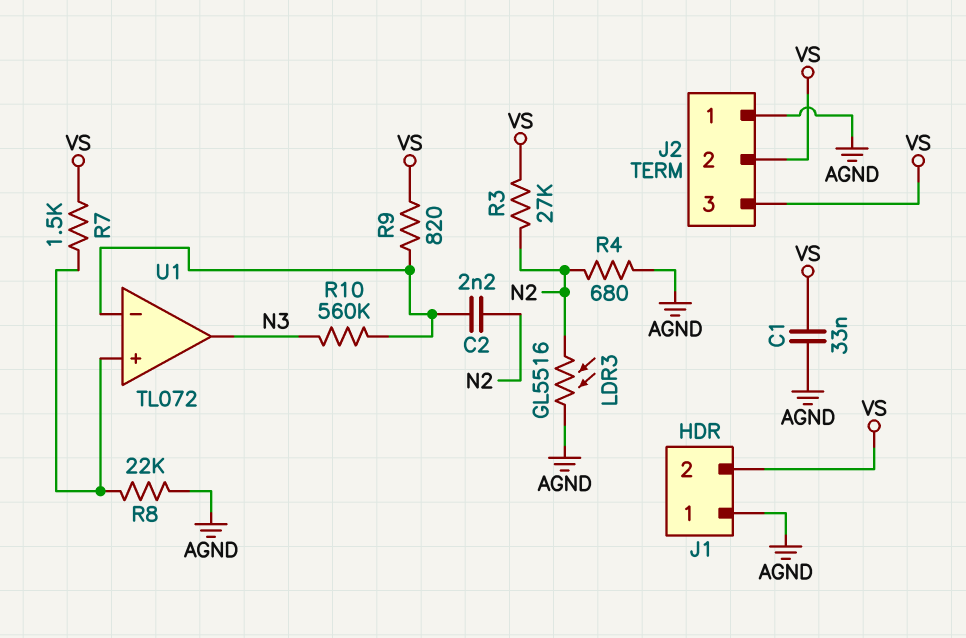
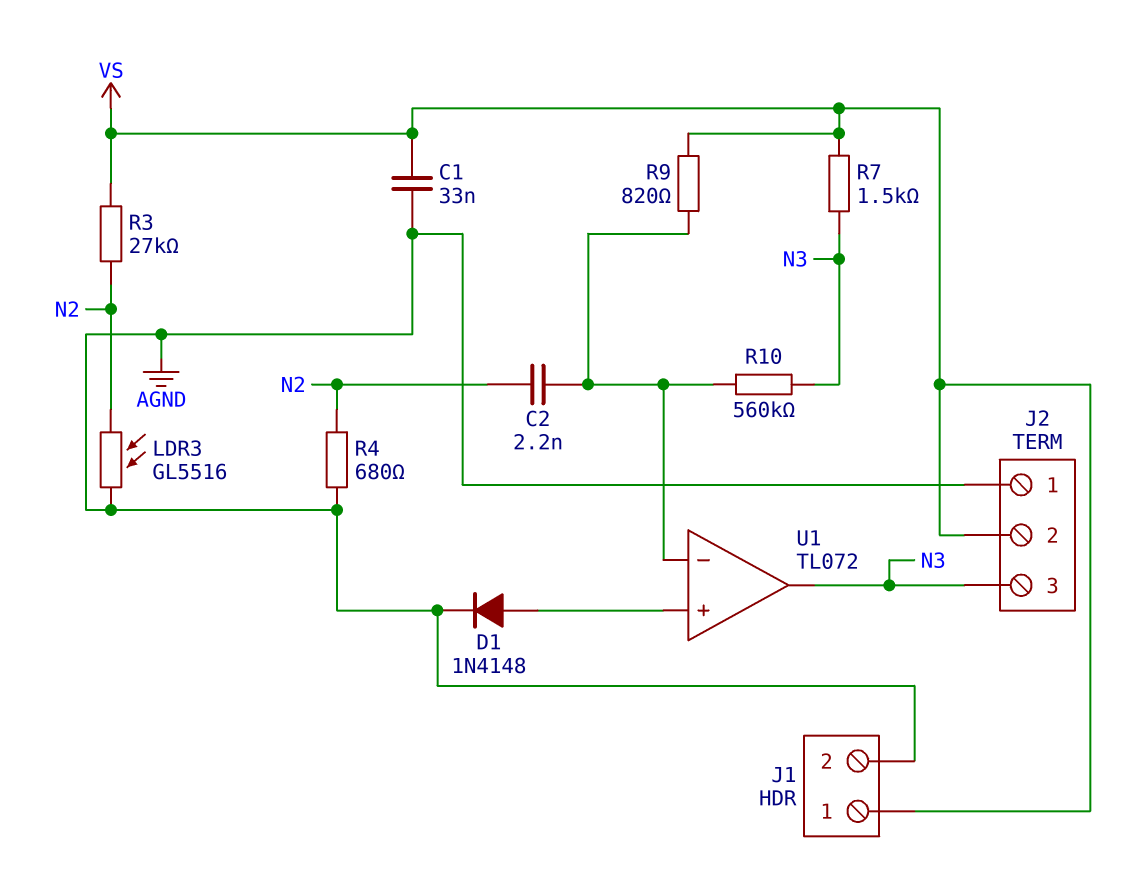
D1: none -> diode 1N4148 (A U1/in+, K AGND)
J1 pin 1: AGND -> VS
J1 pin 2: VS -> AGND
J2 pin 3: VS -> N3
R7: 1.5k (U1/in+, VS) -> 1.5k (N3, VS)
R8: 22k (AGND, U1/in+) -> none

